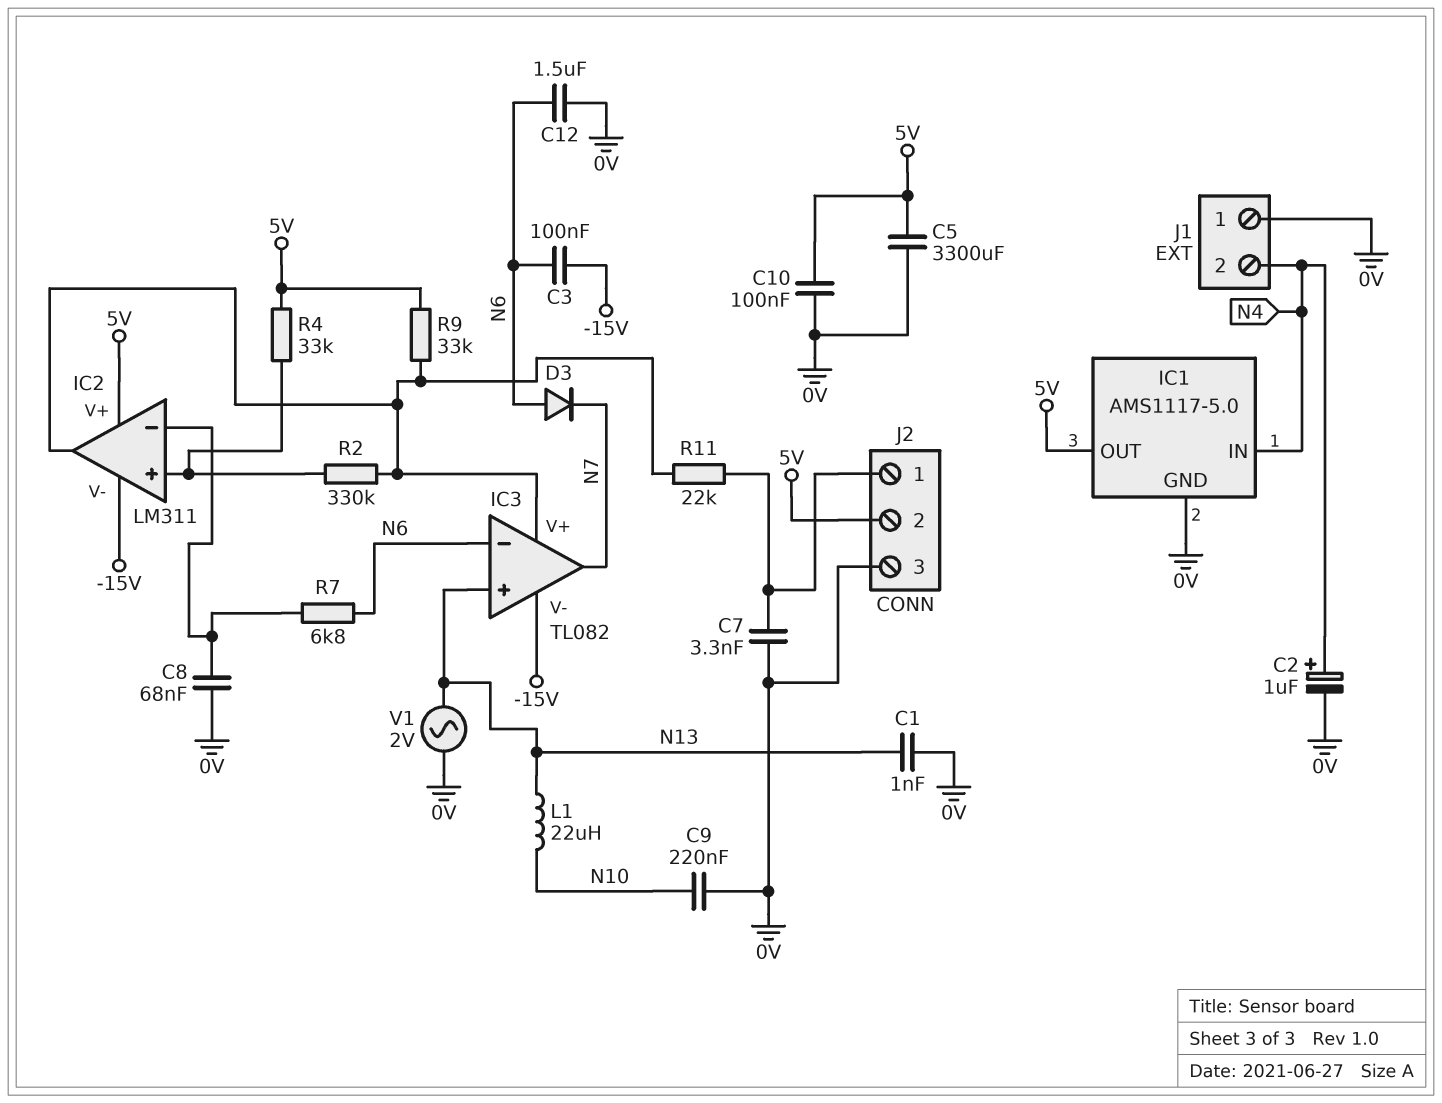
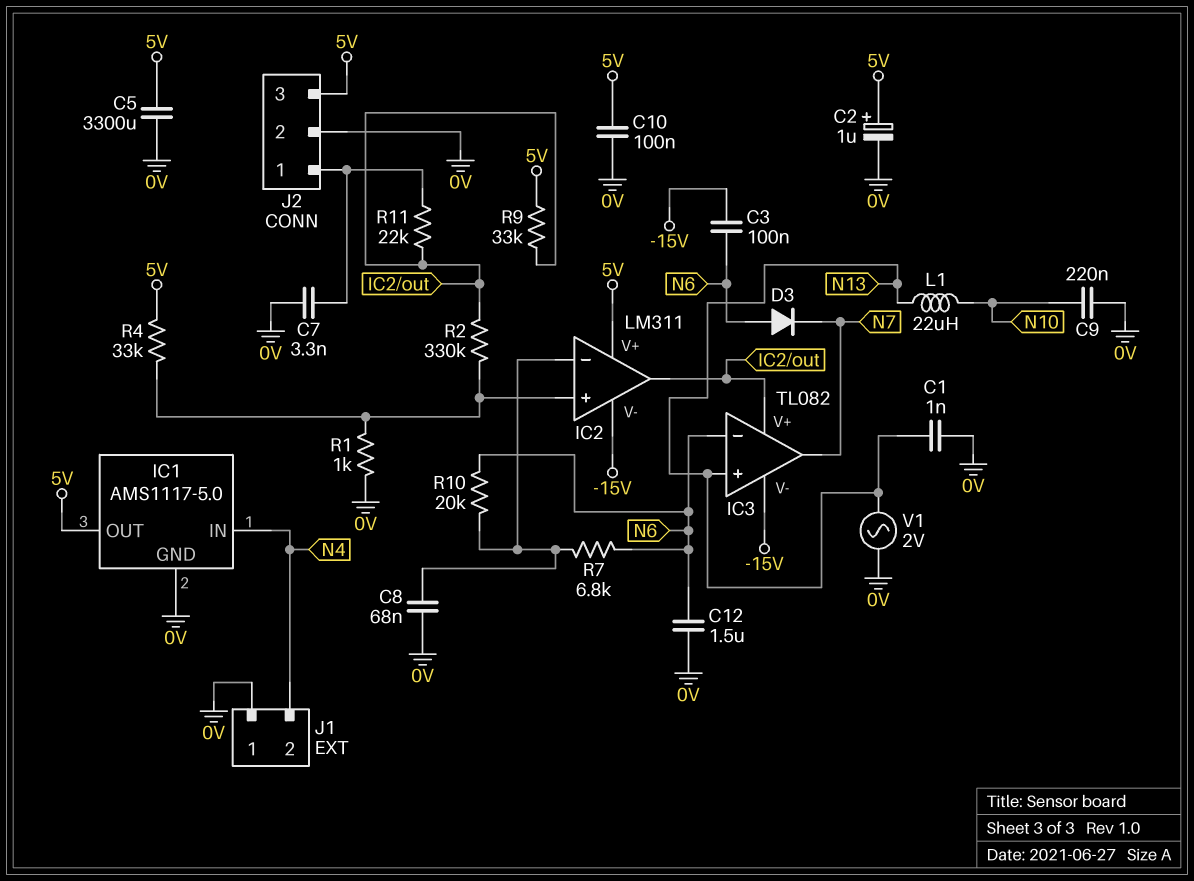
C2: 1uF (plus N4, minus 0V) -> 1uF (plus 5V, minus 0V)
J2 pin 2: 5V -> 0V
J2 pin 3: 0V -> 5V
R1: none -> 1k (0V, IC2/in+)
R10: none -> 20k (IC2/in-, N6)

